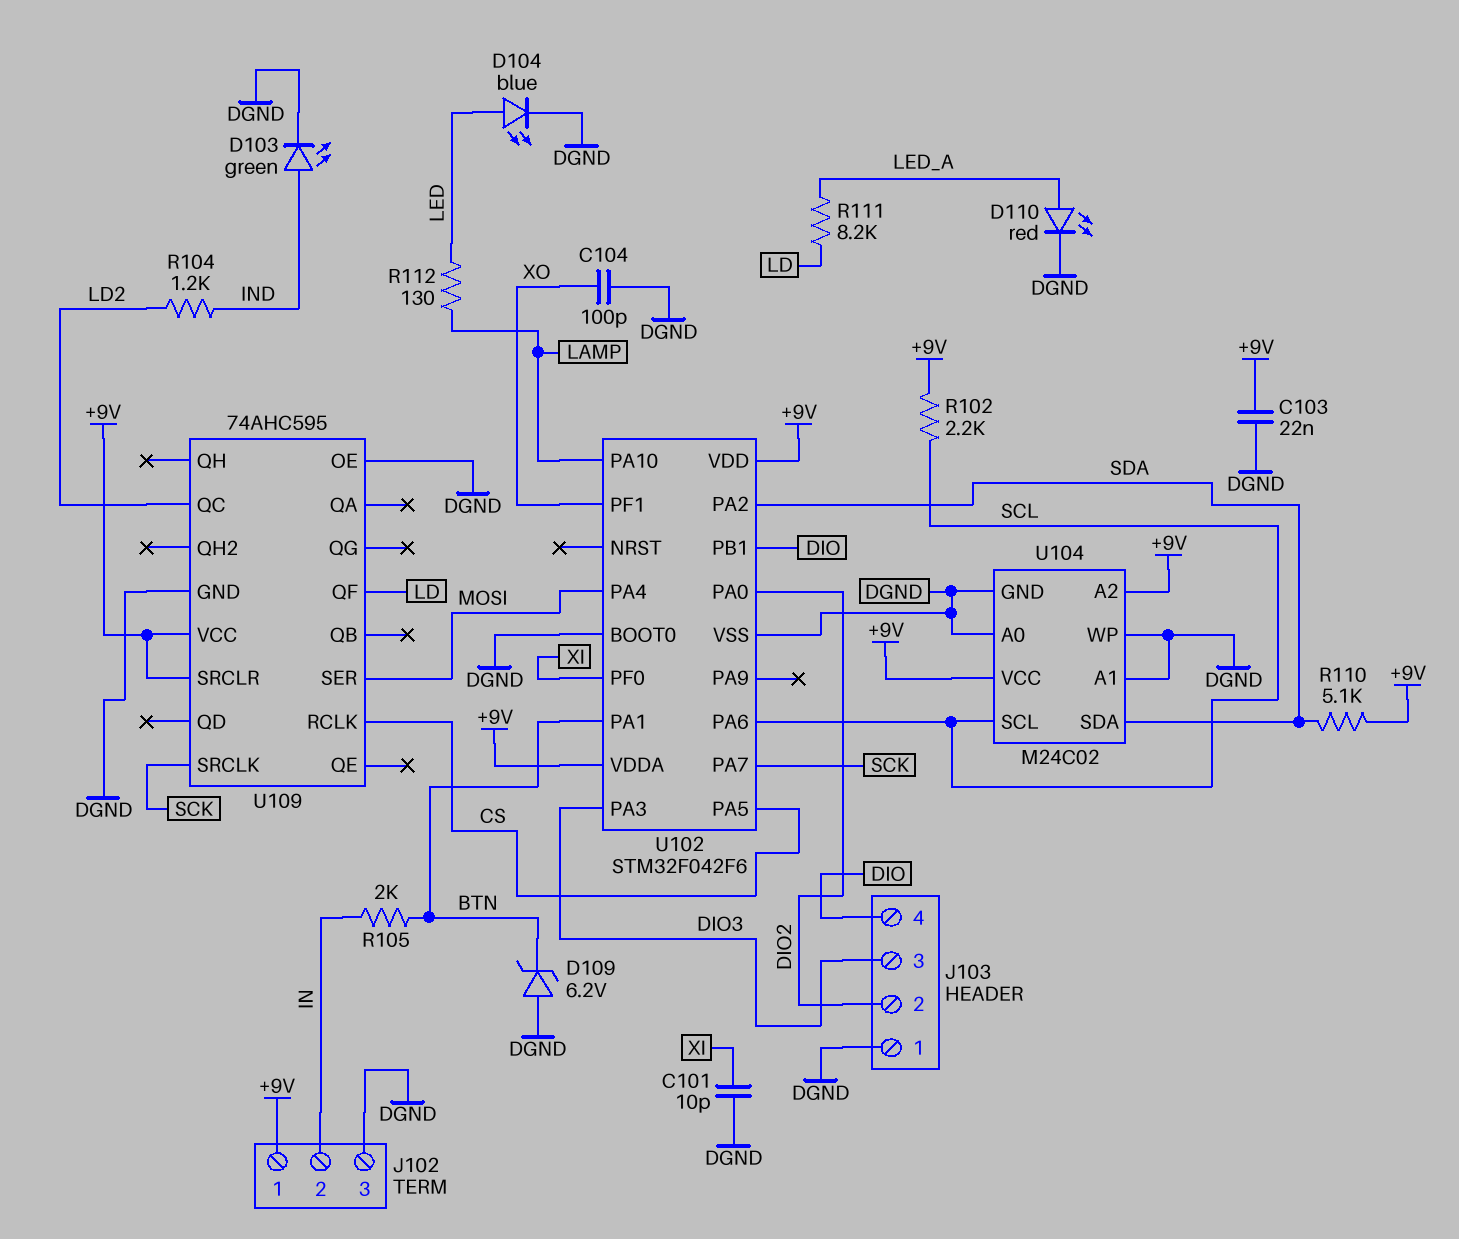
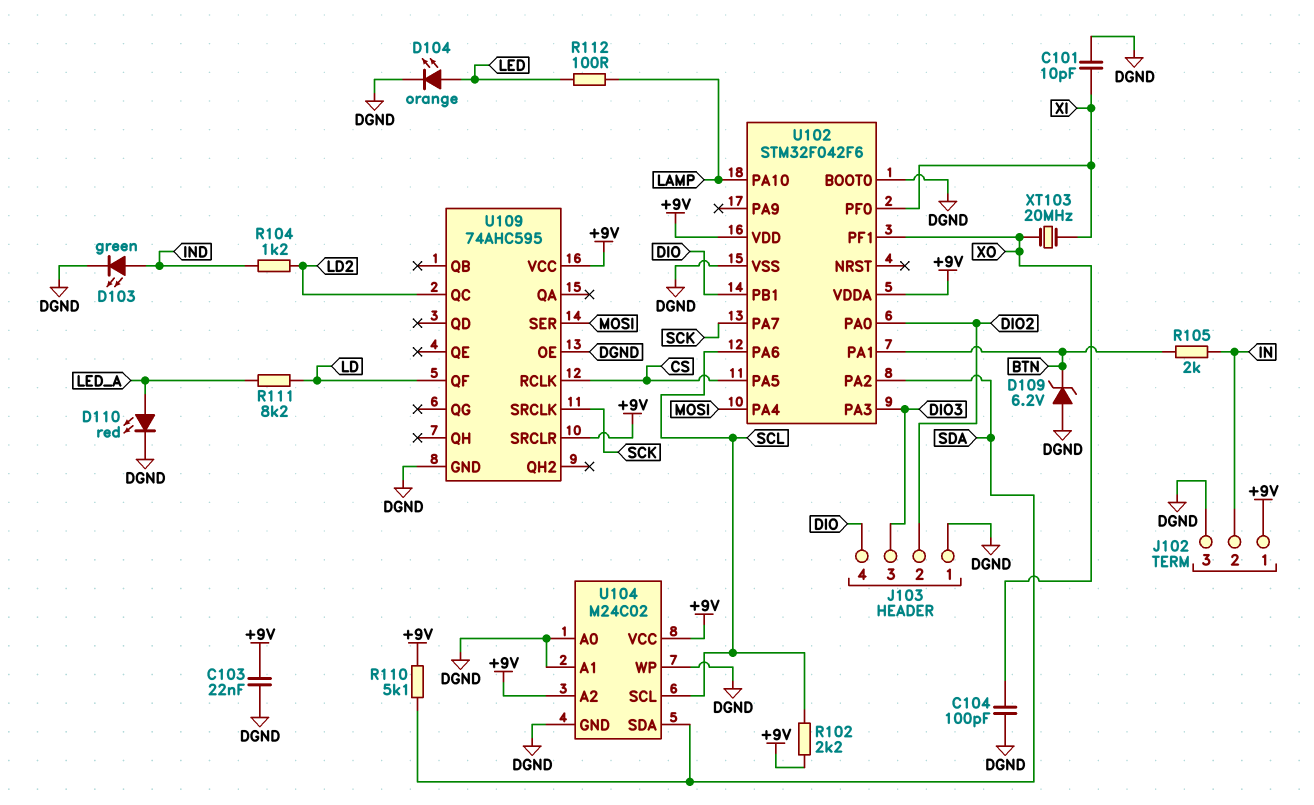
D104: LED blue (A LED, K DGND) -> LED orange (A LED, K DGND)
R112: 130 (LAMP, LED) -> 100 (LAMP, LED)
XT103: none -> 20MHz (XI, XO)

